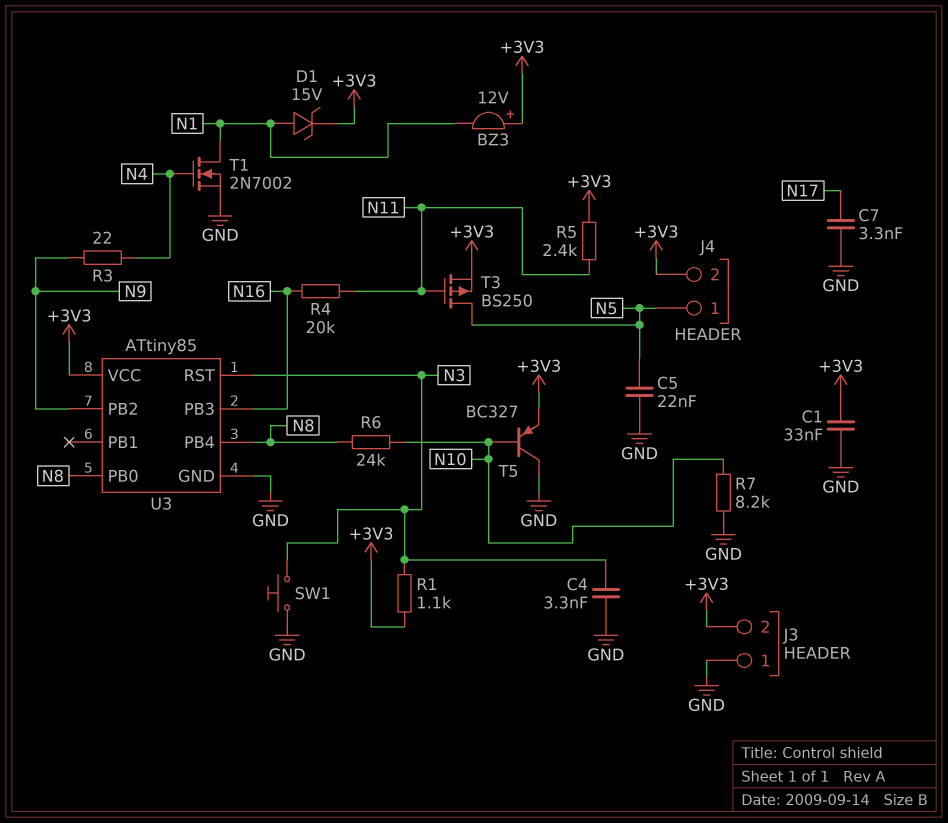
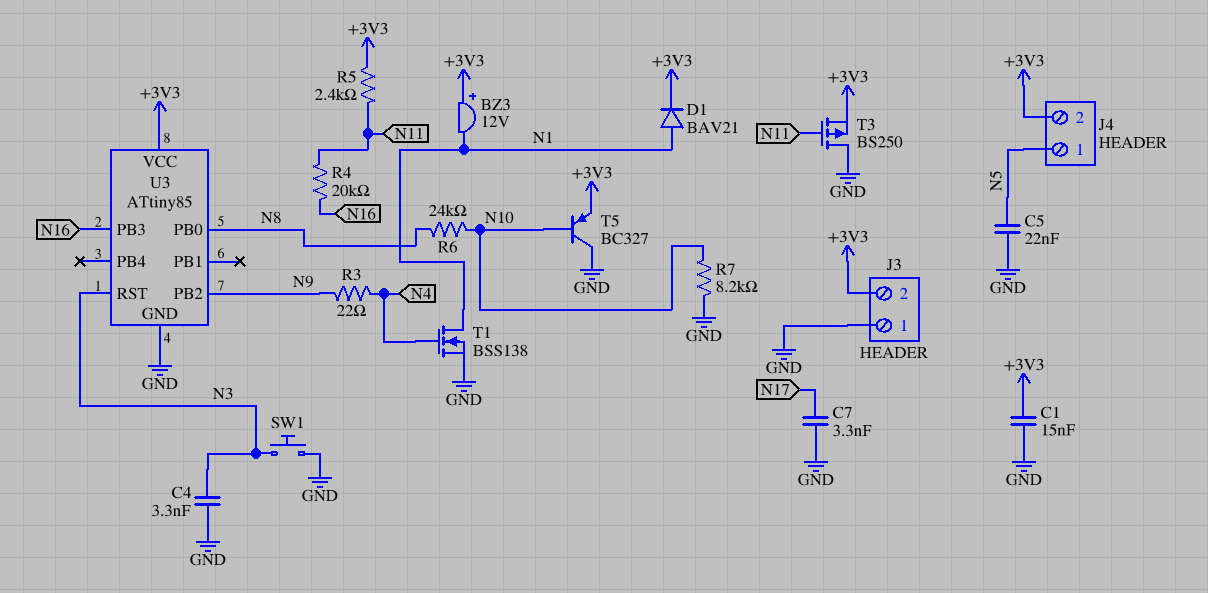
C1: 33nF (+3V3, GND) -> 15nF (+3V3, GND)
D1: zener 15V (A N1, K +3V3) -> diode BAV21 (A N1, K +3V3)
R1: 1.1k (+3V3, N3) -> none
T1: NMOS 2N7002 (G N4, D N1, S GND) -> NMOS BSS138 (G N4, D N1, S GND)
T3: PMOS BS250 (G N11, D N5, S +3V3) -> PMOS BS250 (G N11, D GND, S +3V3)
U3 pin PB4: N8 -> none

